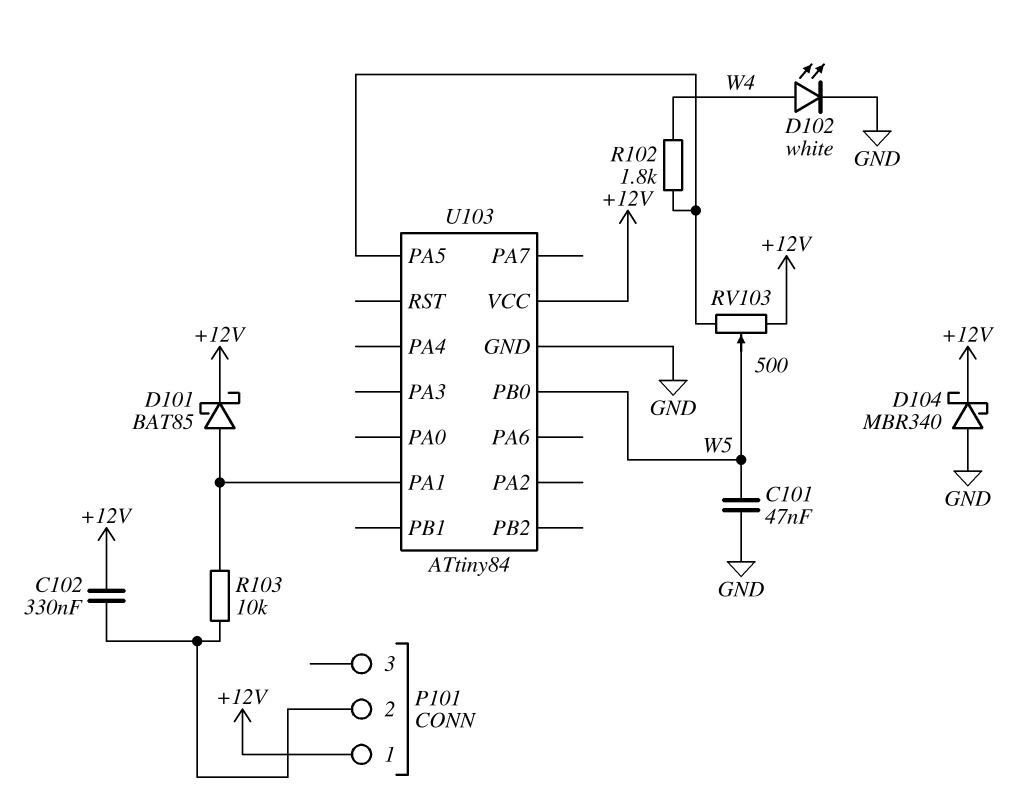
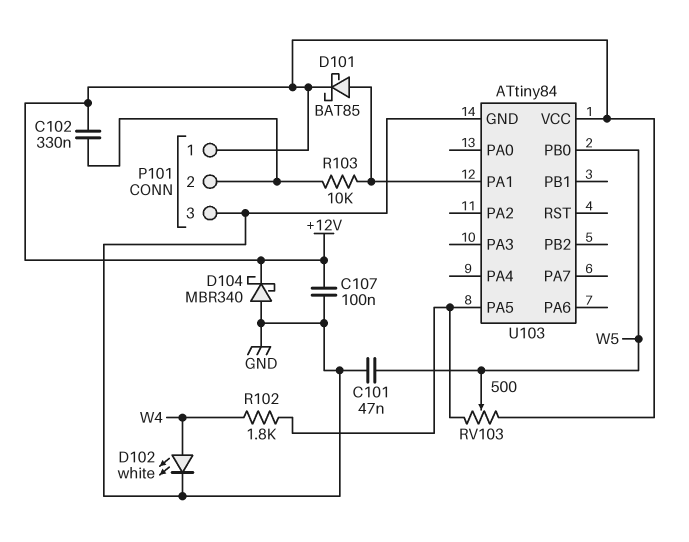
C107: none -> 100nF (+12V, GND)
P101 pin 3: none -> GND

